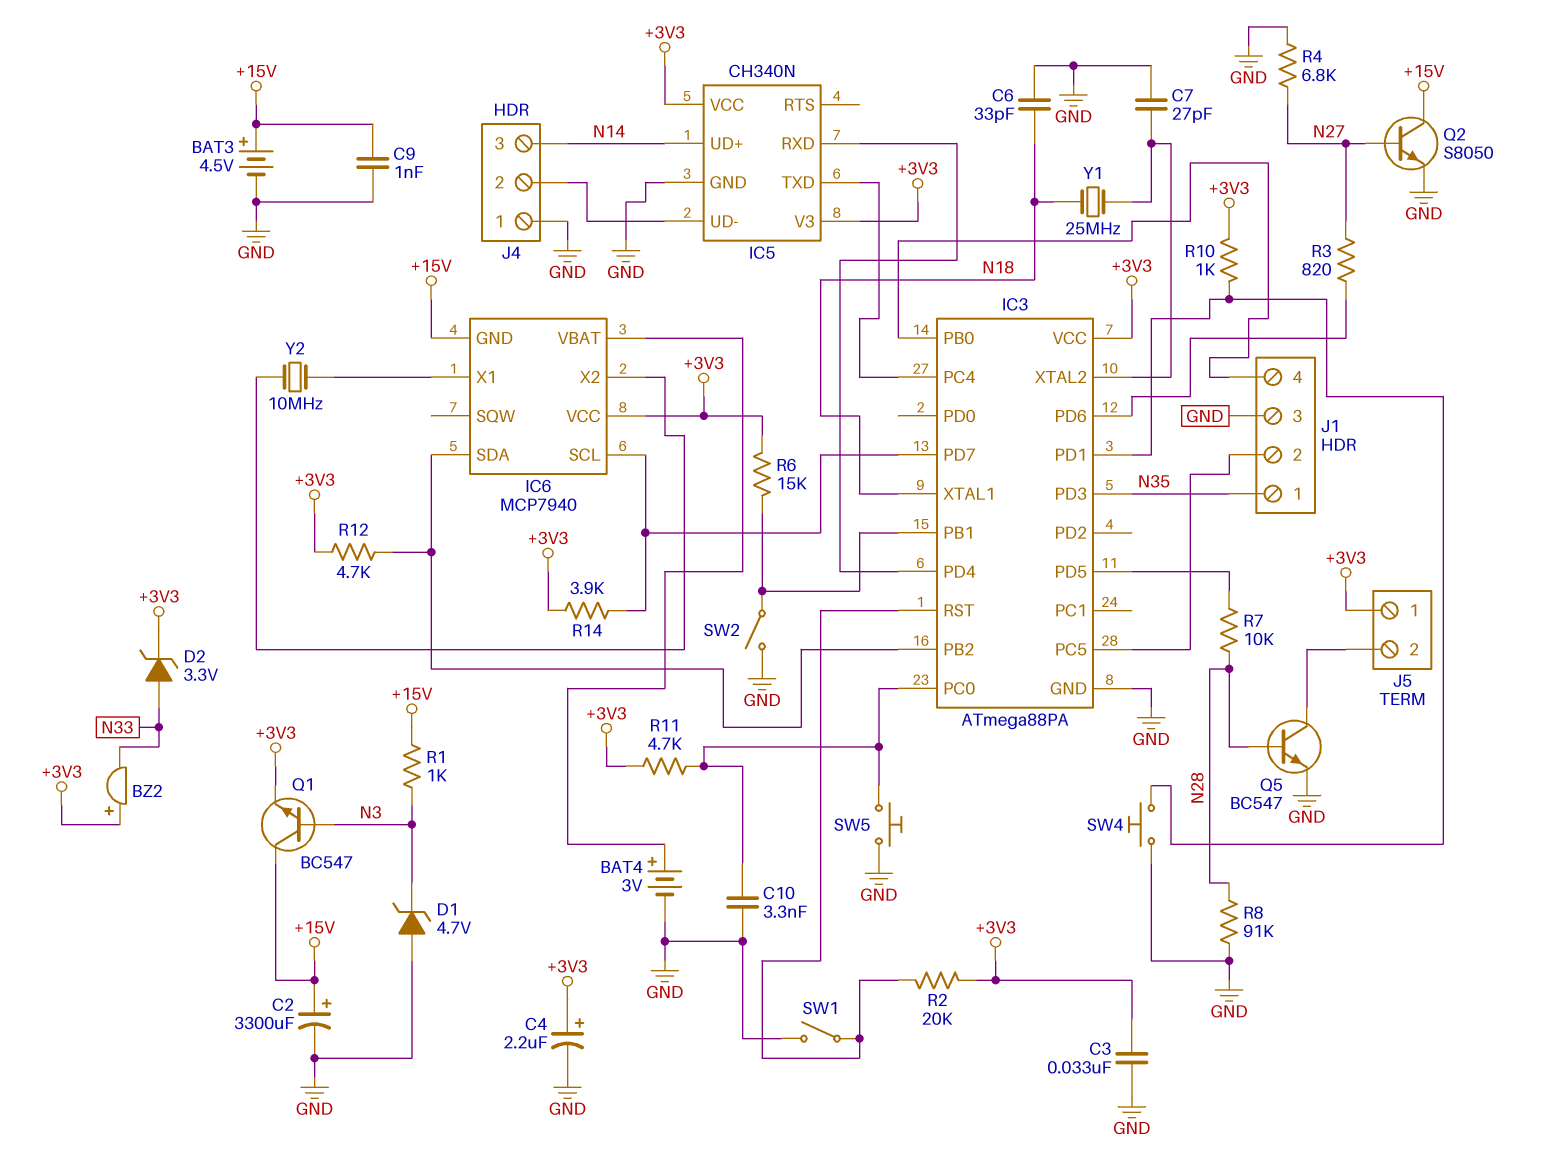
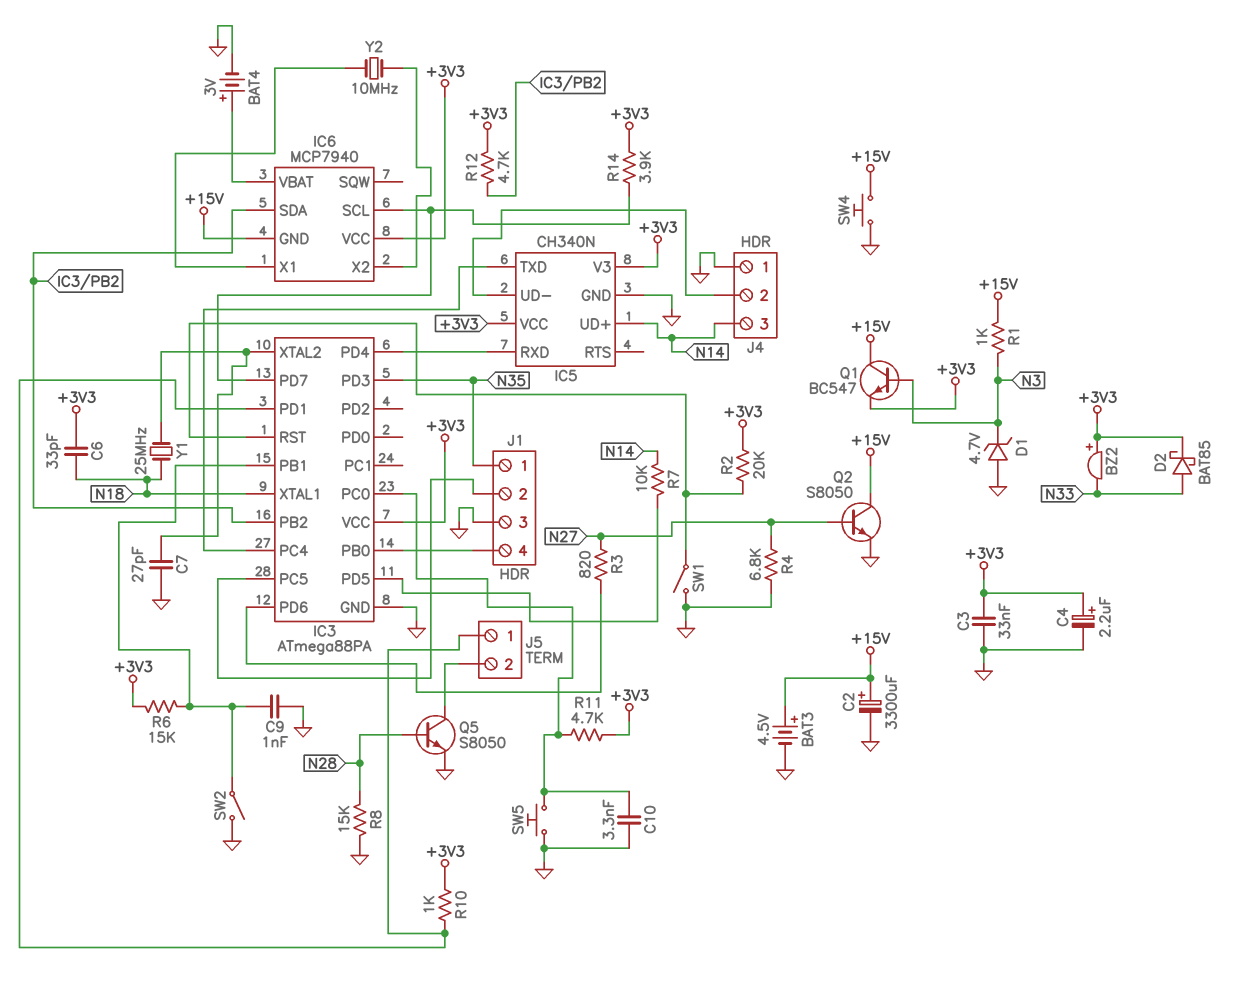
C6: 33pF (GND, N18) -> 33pF (+3V3, N18)
C9: 1nF (+15V, GND) -> 1nF (GND, IC3/PB1)
D2: zener 3.3V (A N33, K +3V3) -> schottky BAT85 (A N33, K +3V3)
J5 pin 1: +3V3 -> IC3/PD1
Q5: NPN BC547 (B N28, C J5/2, E GND) -> NPN S8050 (B N28, C J5/2, E GND)
R7: 10k (IC3/PD5, N28) -> 10k (IC3/PD5, N14)
R8: 91k (GND, N28) -> 15k (GND, N28)
SW4: button (GND, IC3/PD1) -> button (+15V, GND)

